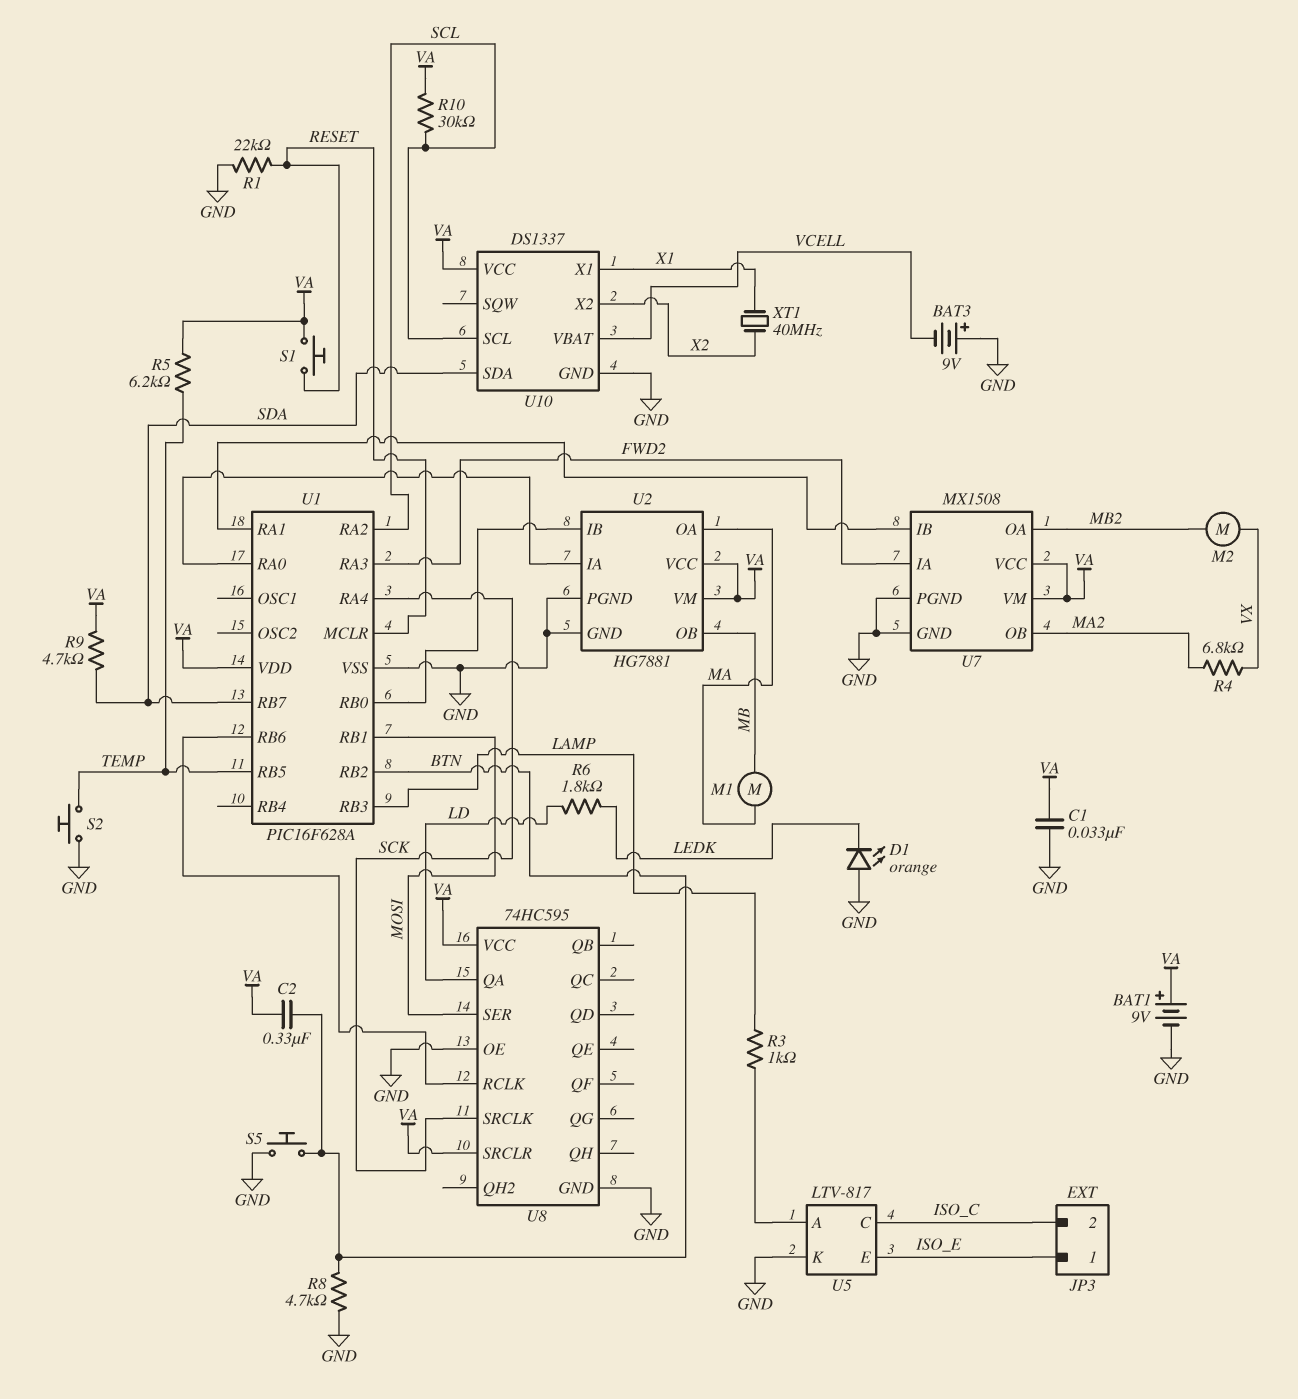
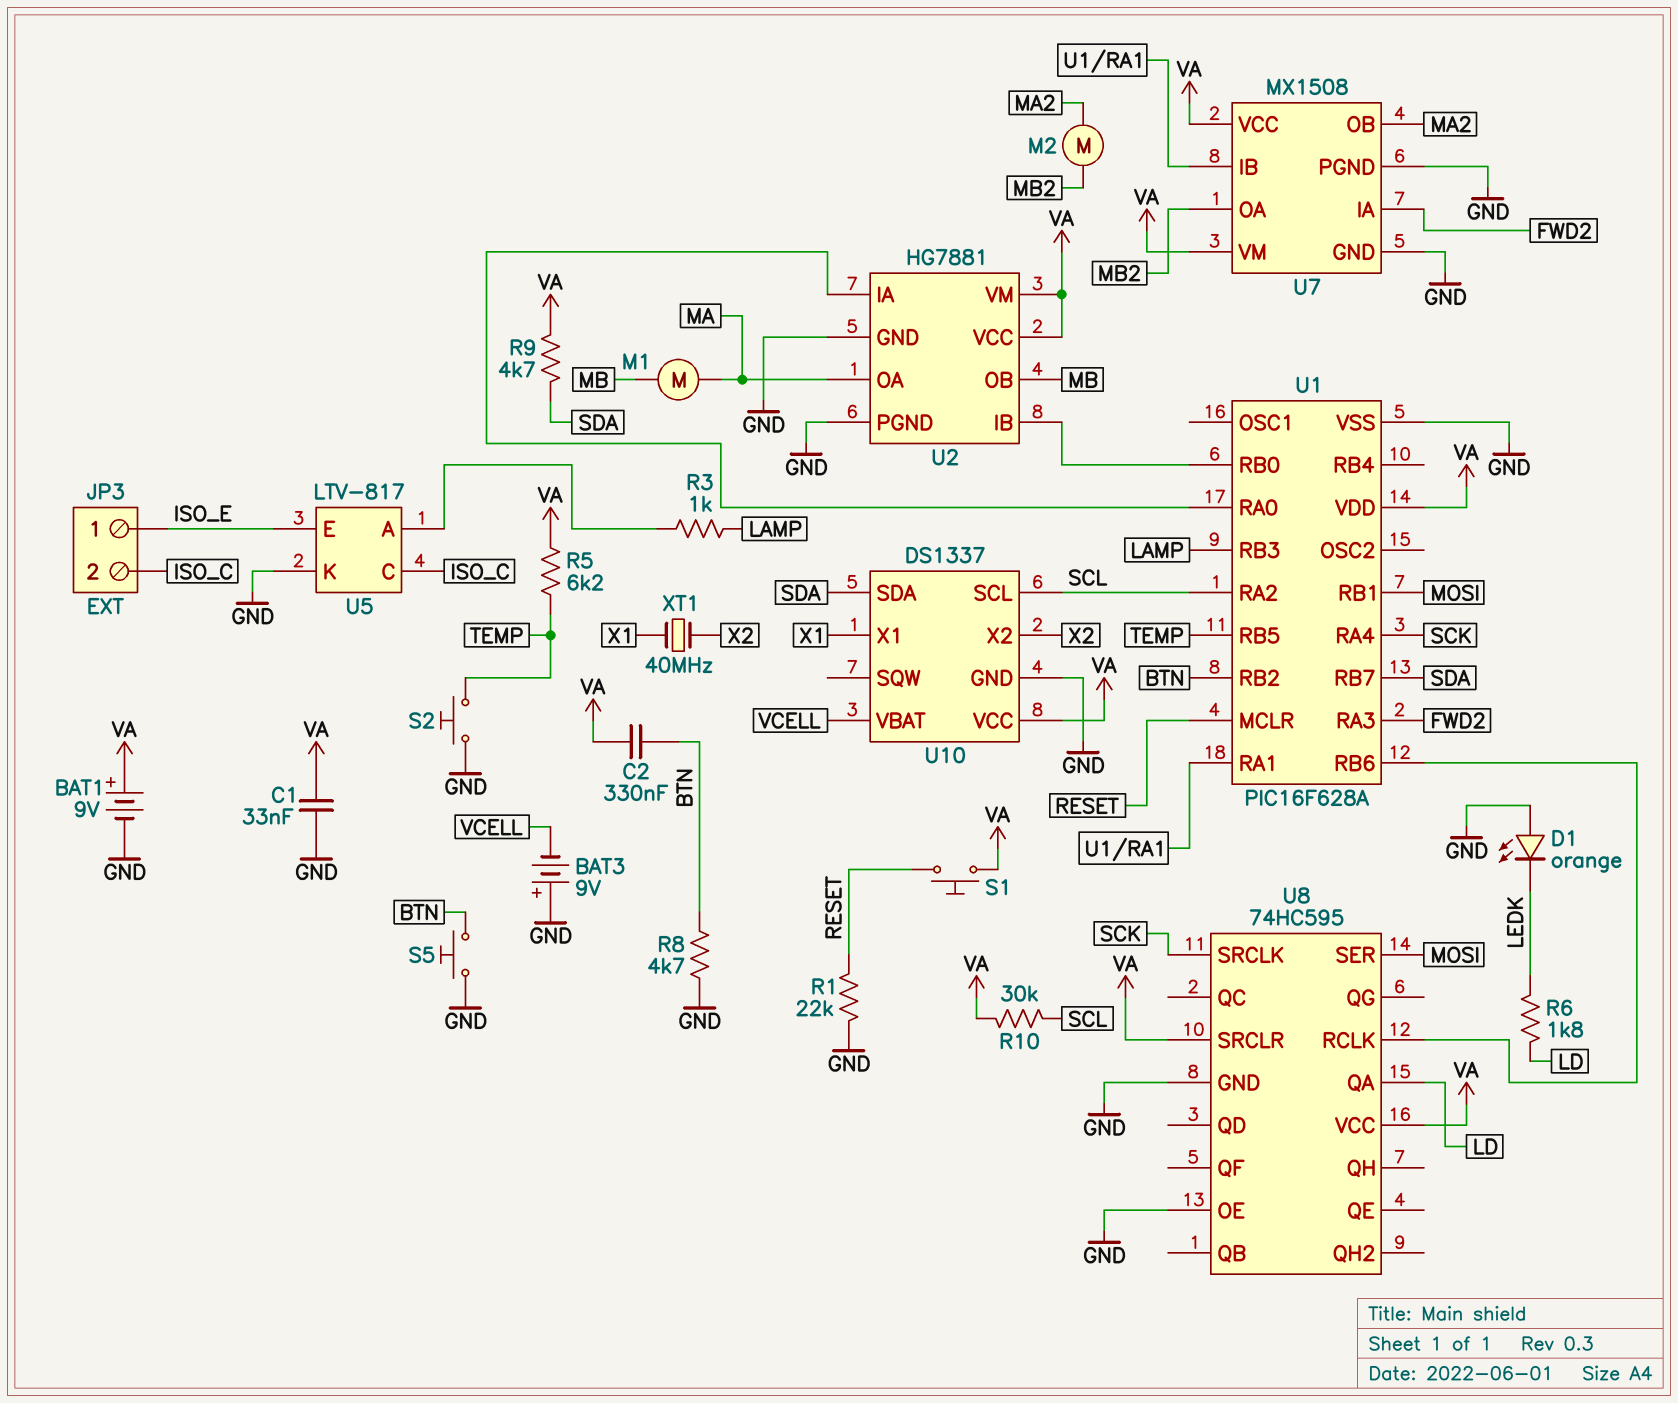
M2: motor (MB2, VX) -> motor (MA2, MB2)
R4: 6.8k (MA2, VX) -> none

